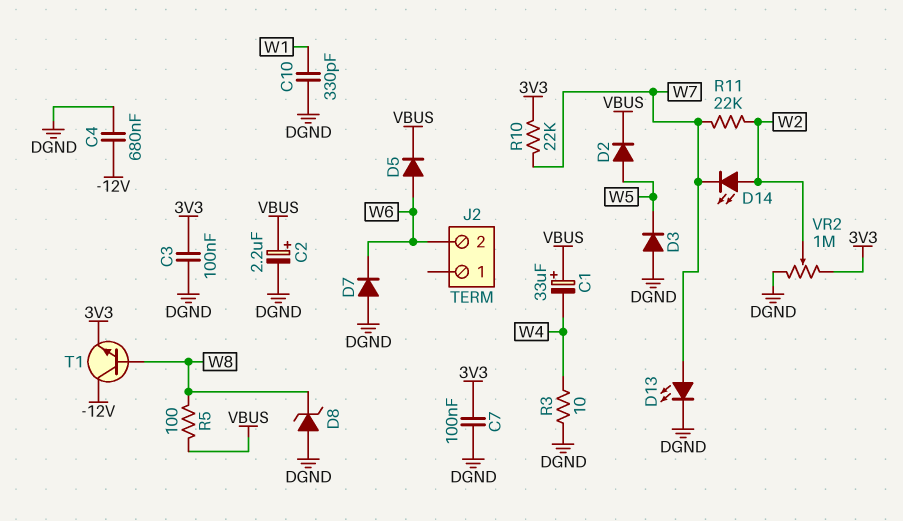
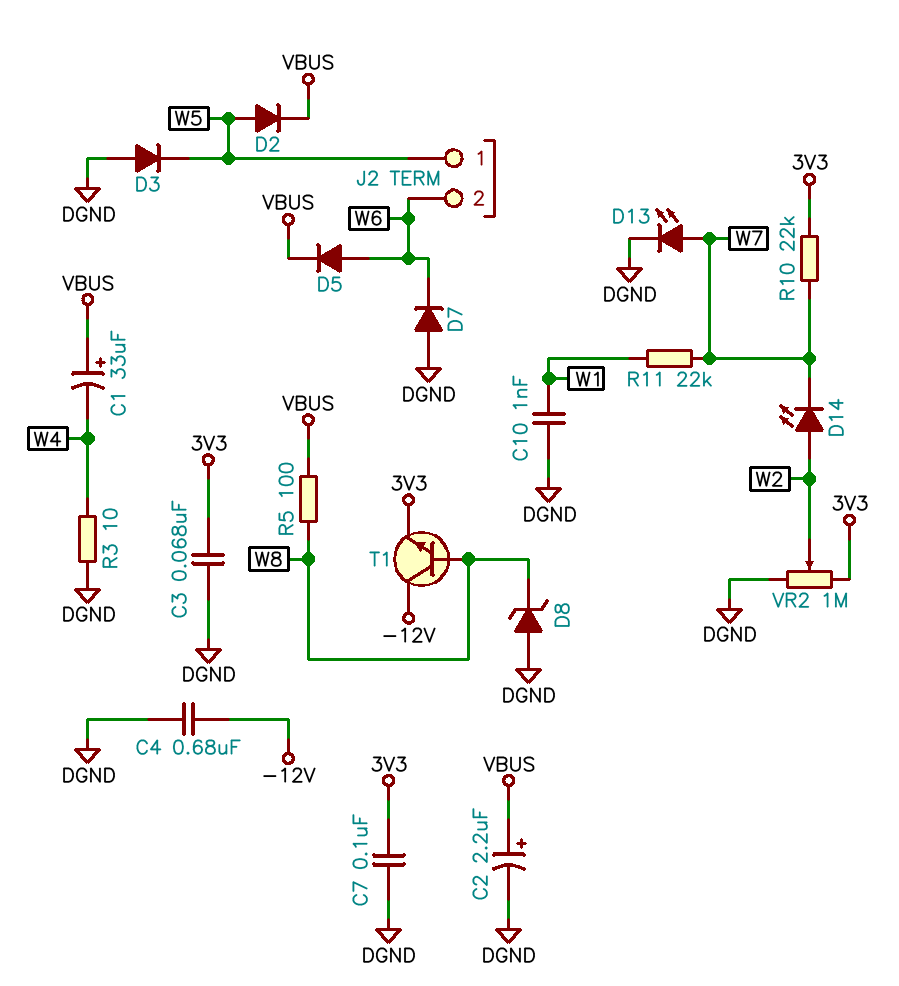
C3: 100nF (3V3, DGND) -> 68nF (3V3, DGND)
C10: 330pF (DGND, W1) -> 1nF (DGND, W1)
J2 pin 1: none -> W5
R11: 22k (W2, W7) -> 22k (W1, W7)

